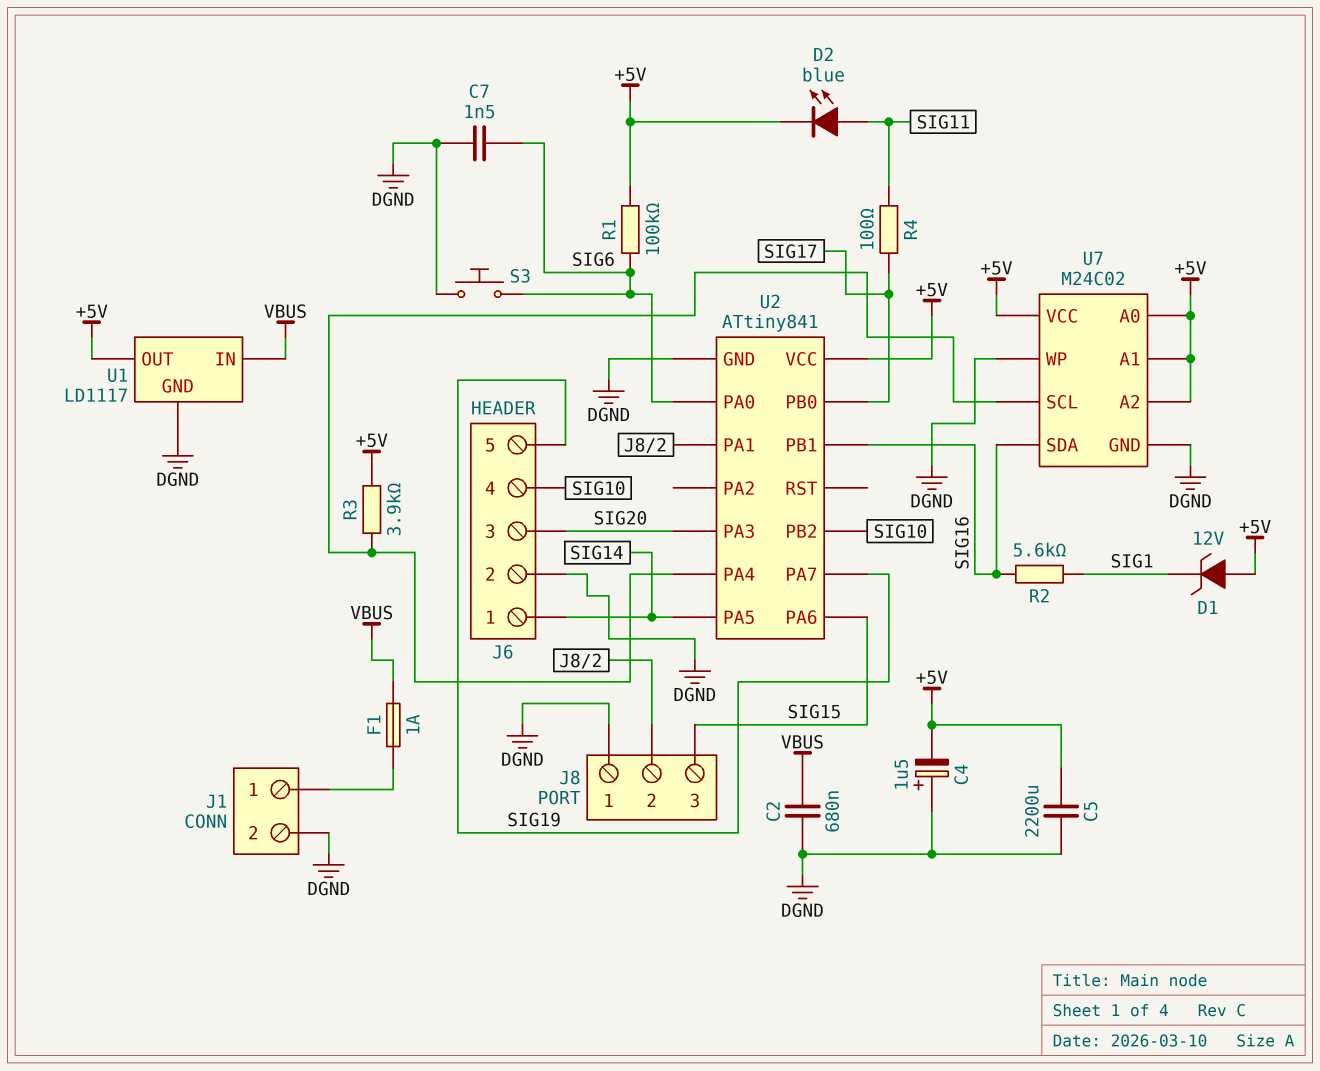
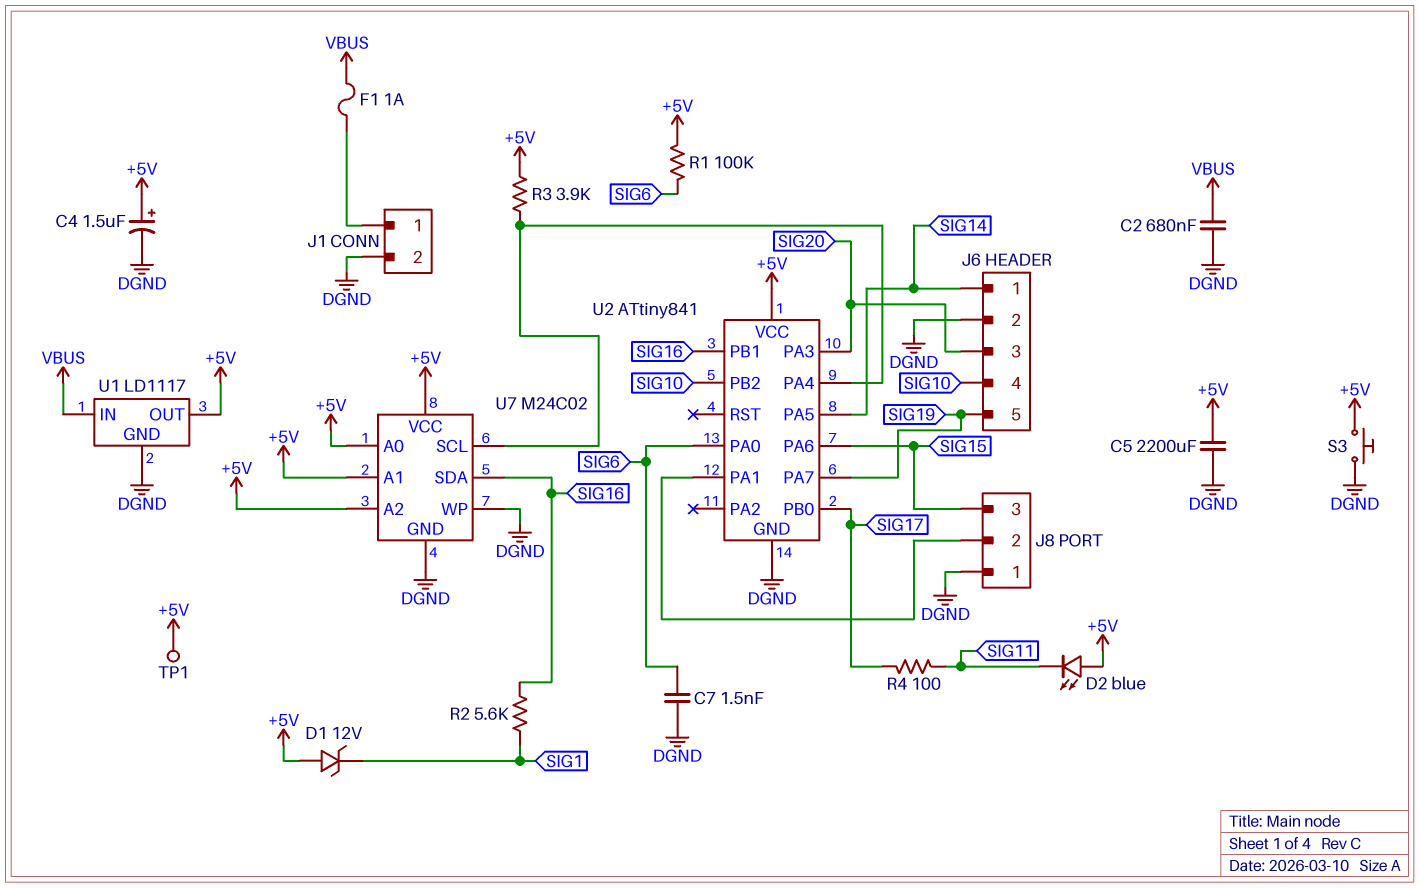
C4: 1.5uF (plus DGND, minus +5V) -> 1.5uF (plus +5V, minus DGND)
D2: LED blue (A SIG11, K +5V) -> LED blue (A +5V, K SIG11)
S3: button (DGND, SIG6) -> button (+5V, DGND)
TP1: none -> test point (+5V)

